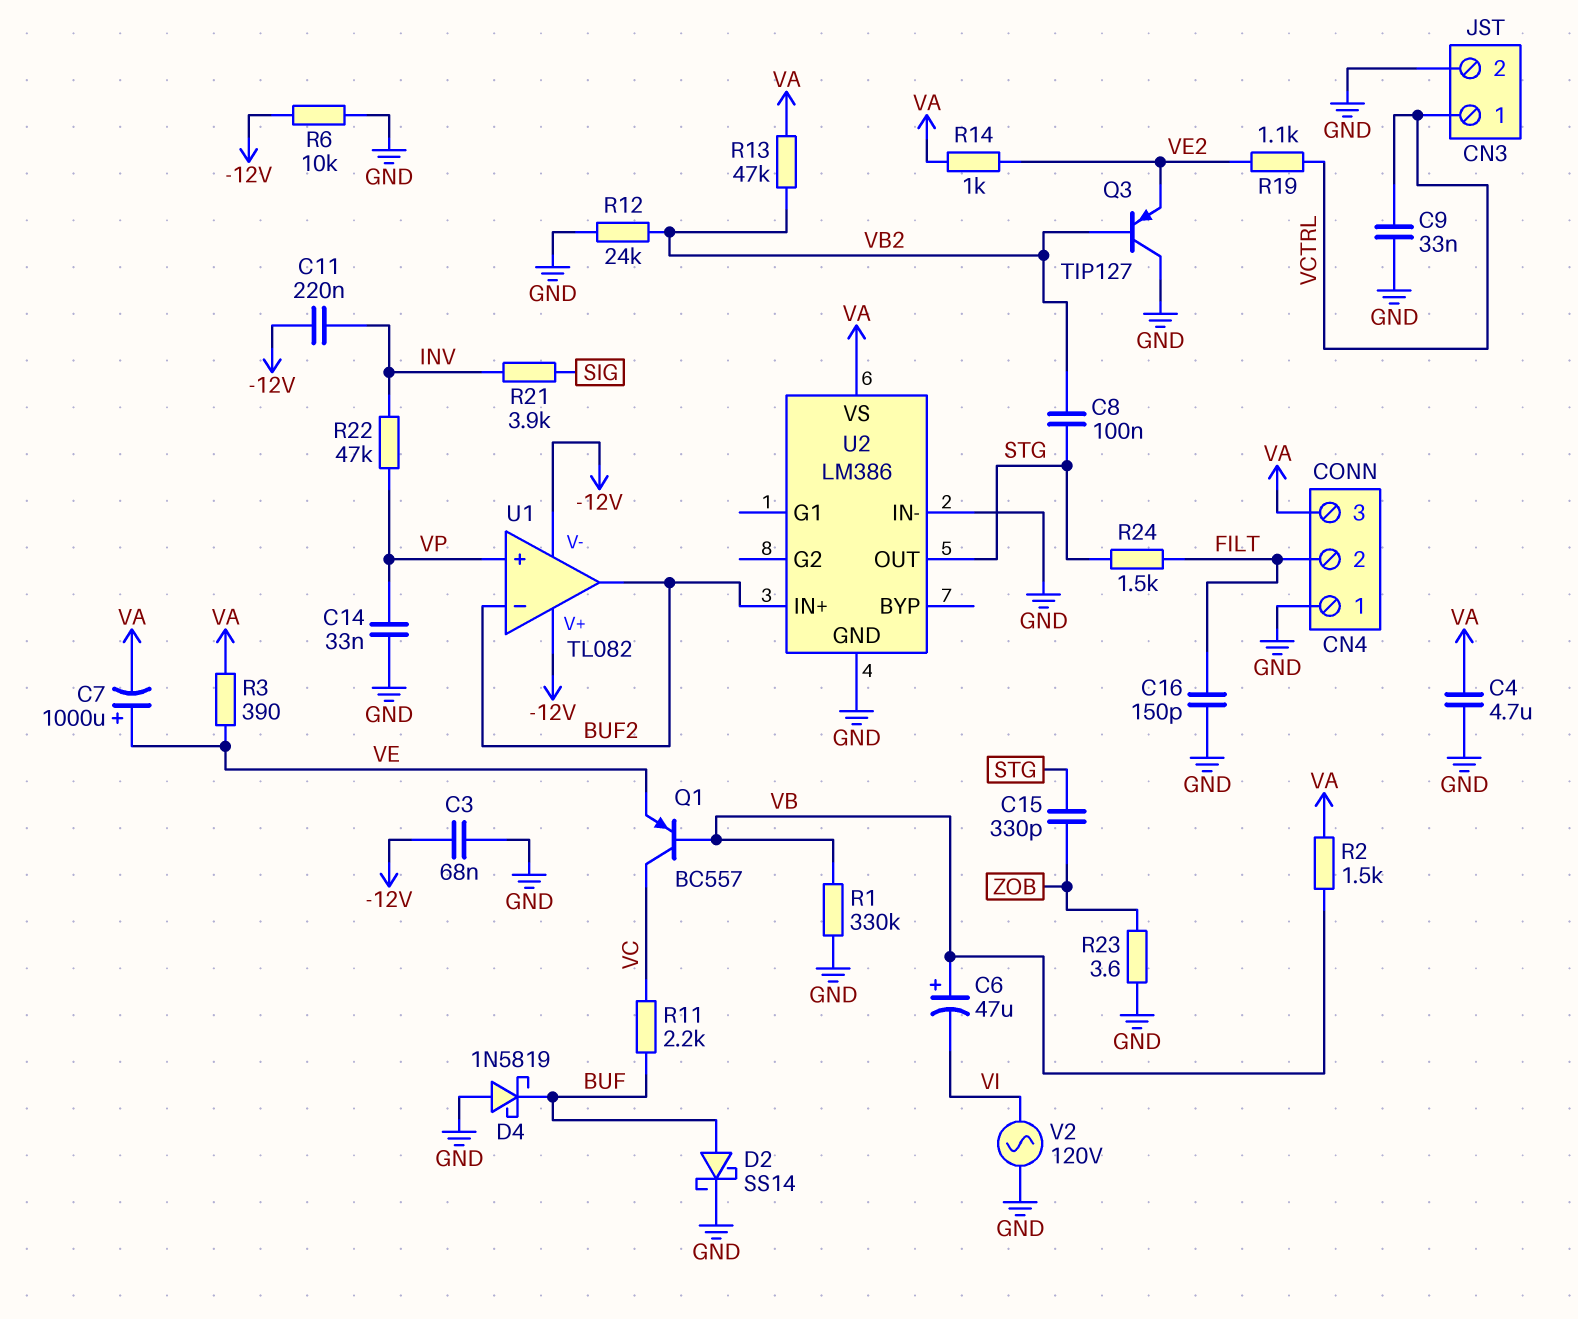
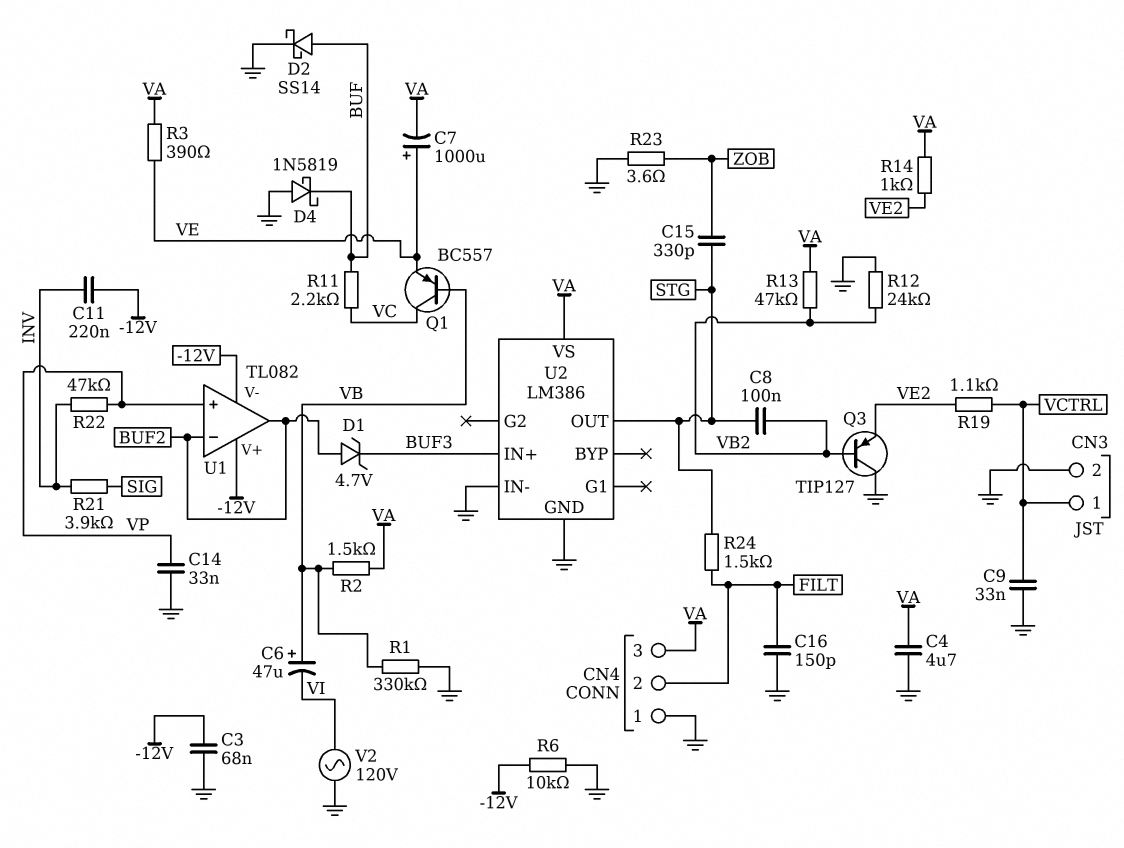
D1: none -> zener 4.7V (A BUF2, K BUF3)
U2 pin IN+: BUF2 -> BUF3

